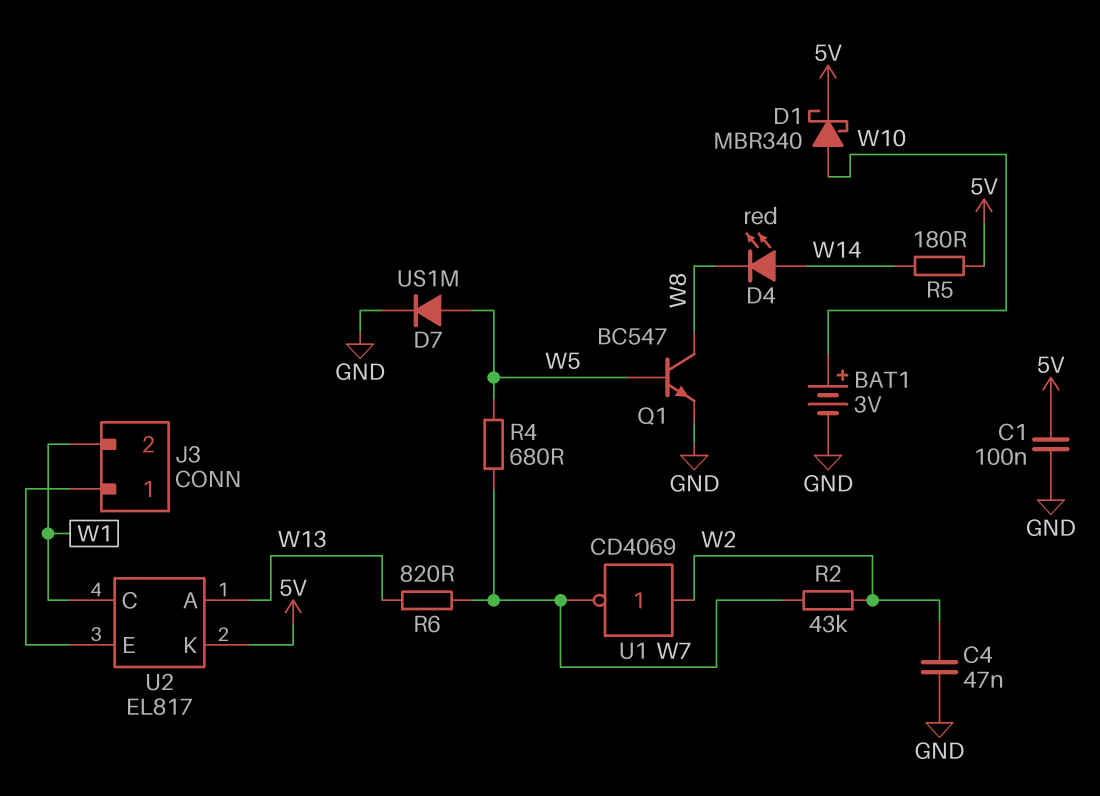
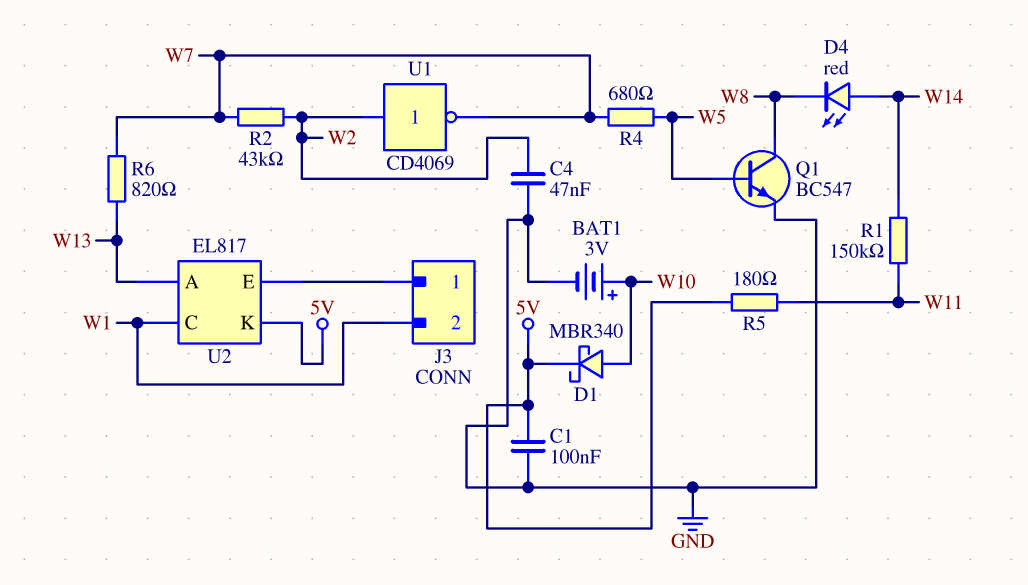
D7: diode US1M (A W5, K GND) -> none
R1: none -> 150k (W11, W14)
R5: 180 (5V, W14) -> 180 (5V, W11)

